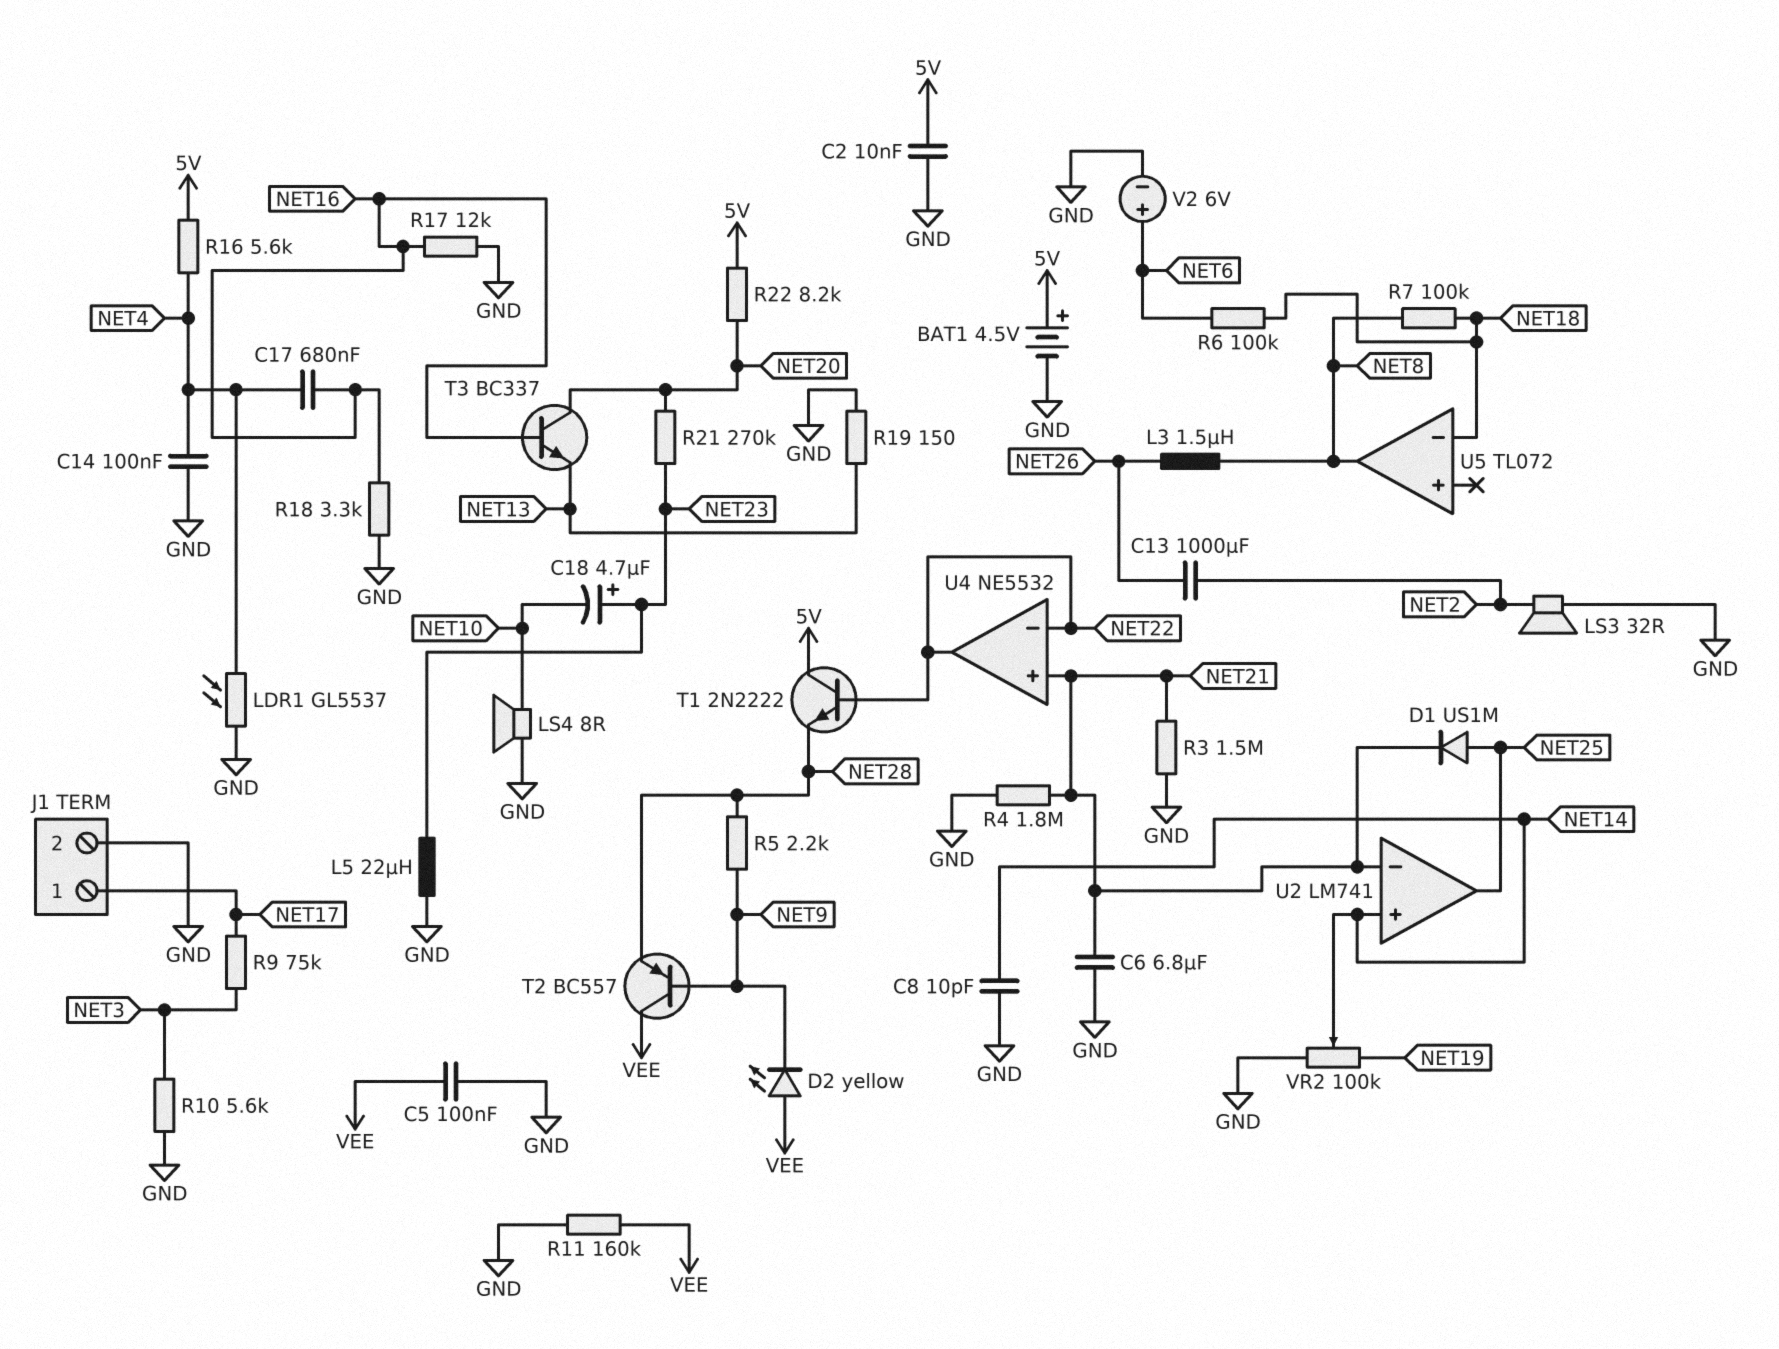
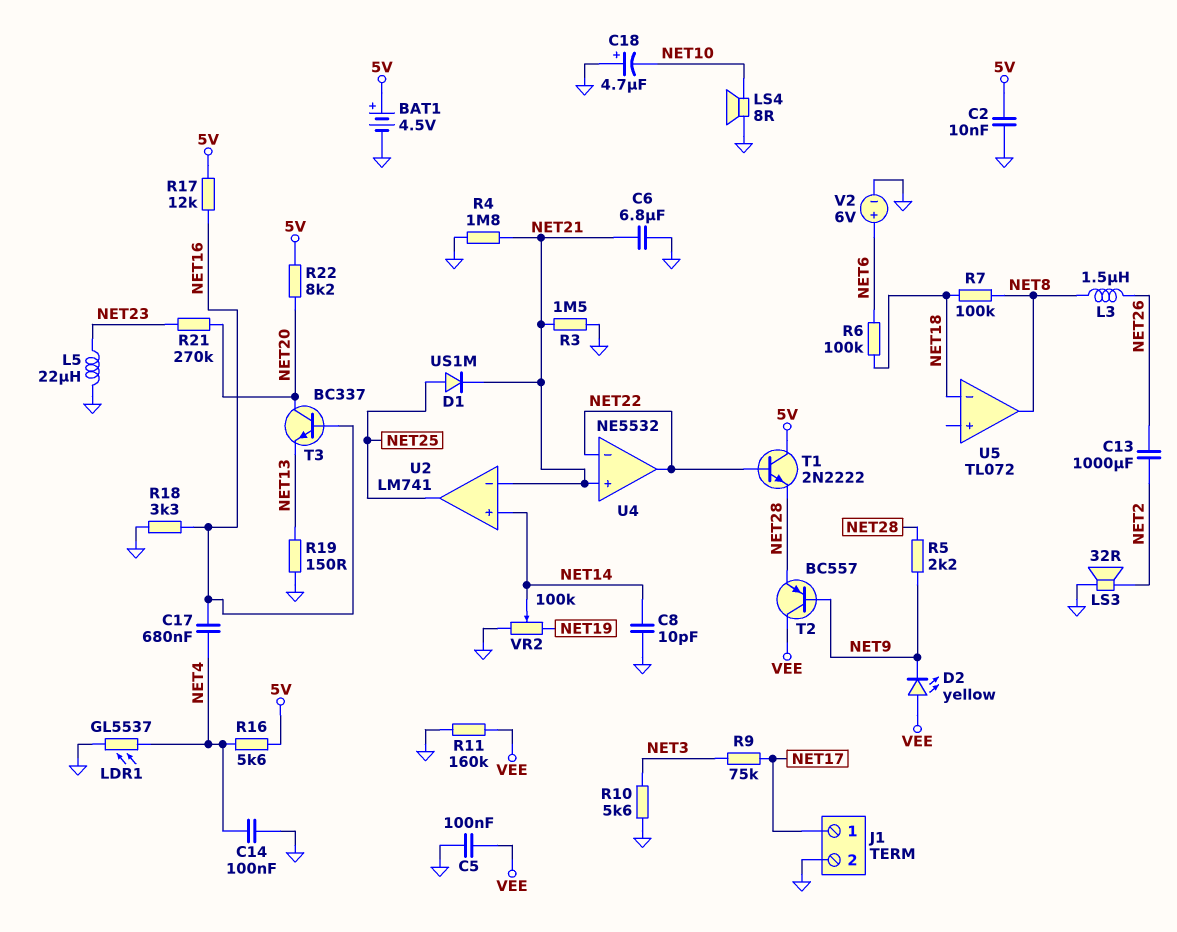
C18: 4.7uF (plus NET23, minus NET10) -> 4.7uF (plus GND, minus NET10)
R17: 12k (GND, NET16) -> 12k (5V, NET16)

